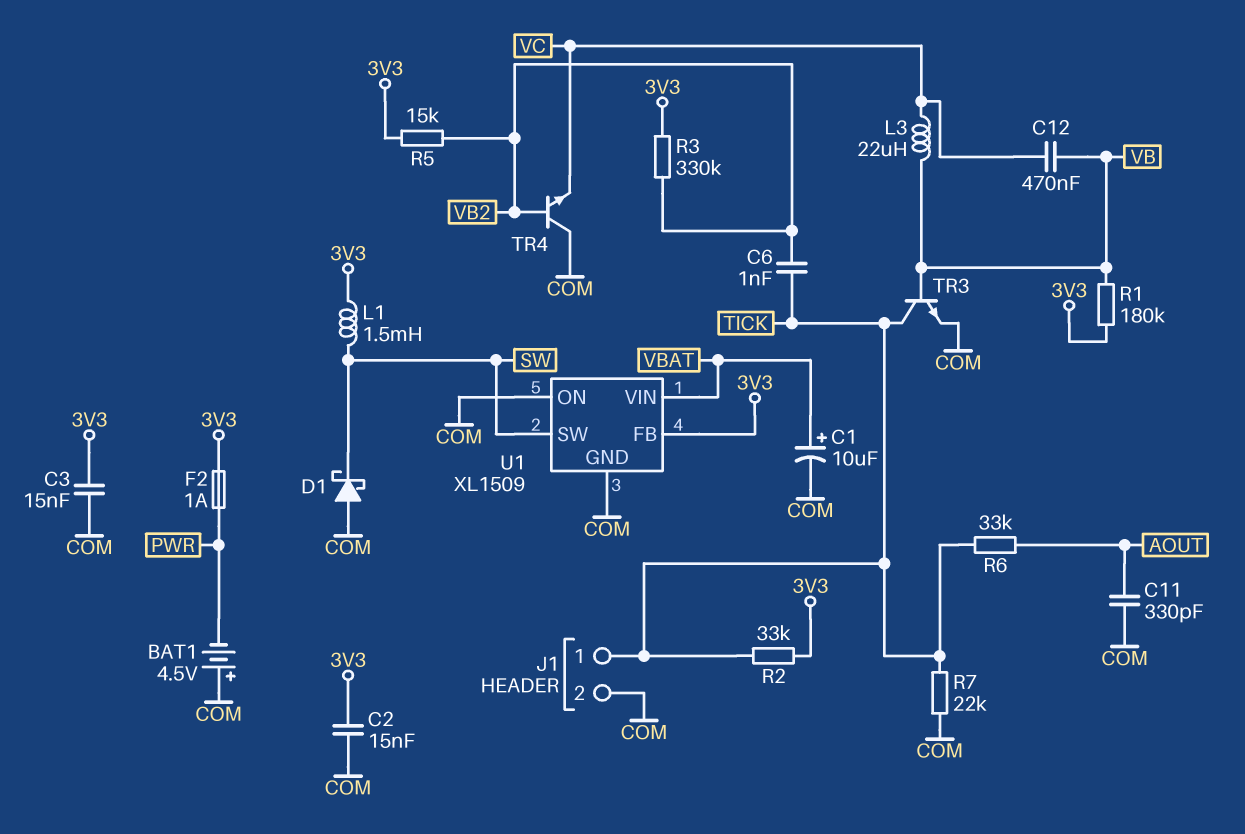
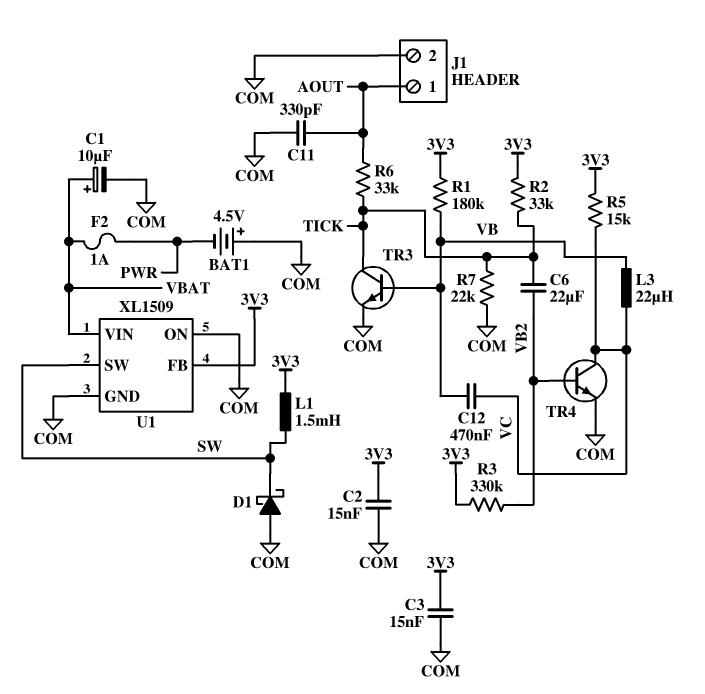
C6: 1nF (TICK, VB2) -> 22uF (TICK, VB2)
F2: 1A (3V3, PWR) -> 1A (PWR, VBAT)
J1 pin 1: TICK -> AOUT
R5: 15k (3V3, VB2) -> 15k (3V3, VC)
TR4: NPN (B VB2, C COM, E VC) -> NPN (B VB2, C VC, E COM)

